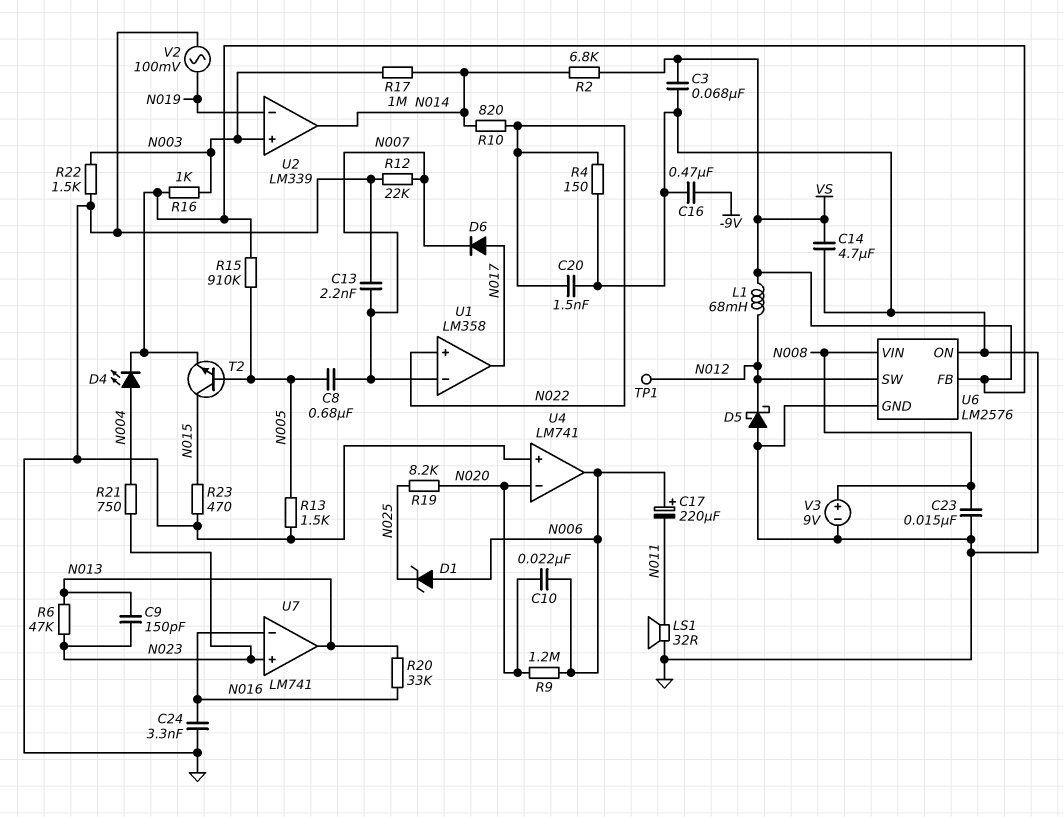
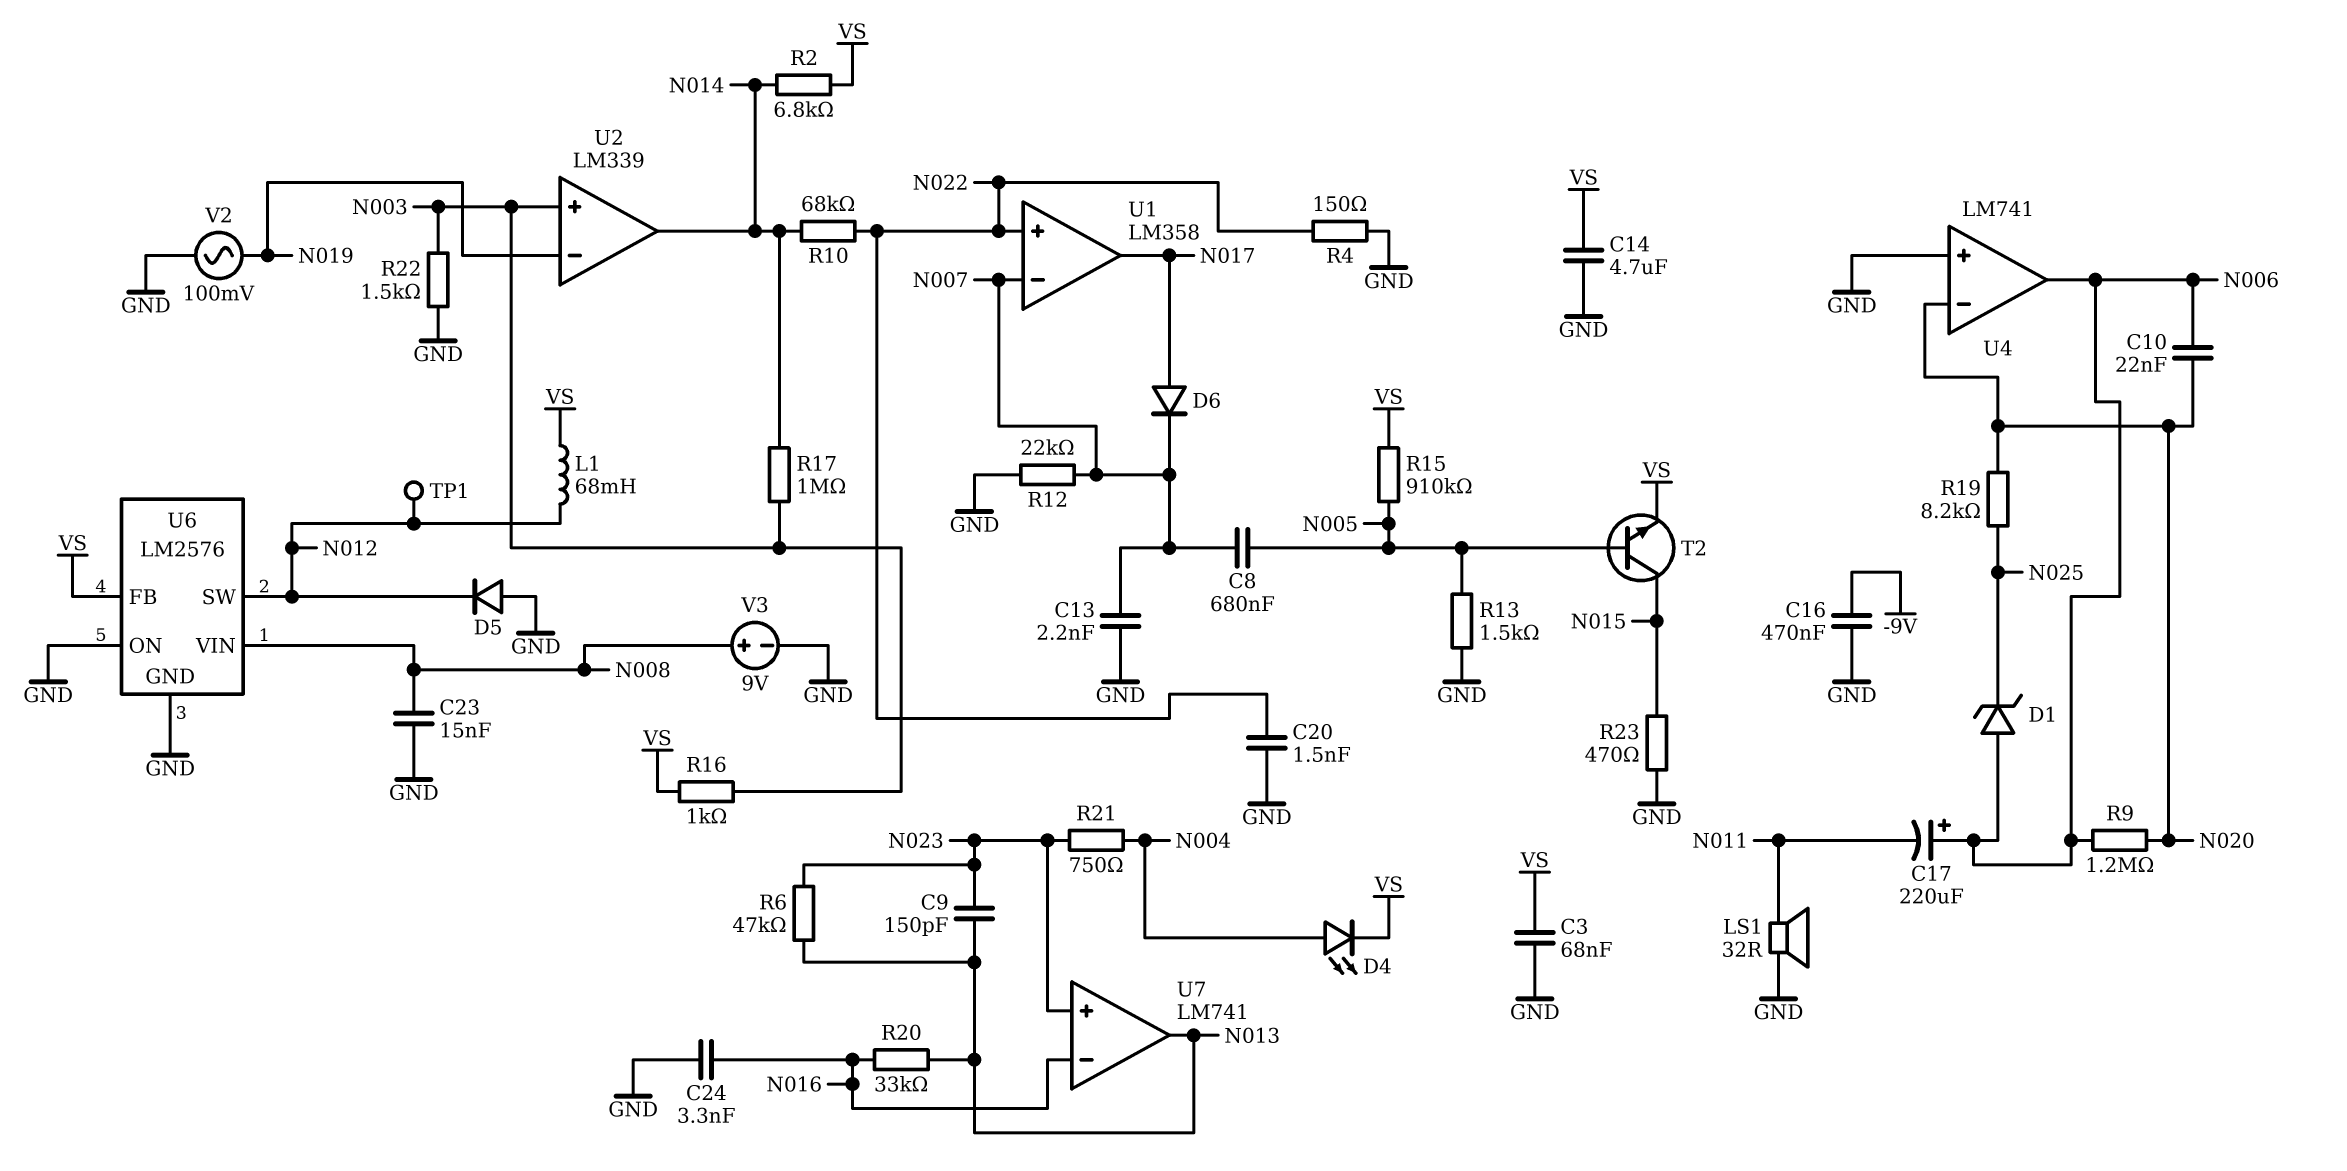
D5: schottky (A GND, K N012) -> diode (A GND, K N012)
R10: 820 (N014, N022) -> 68k (N014, N022)

